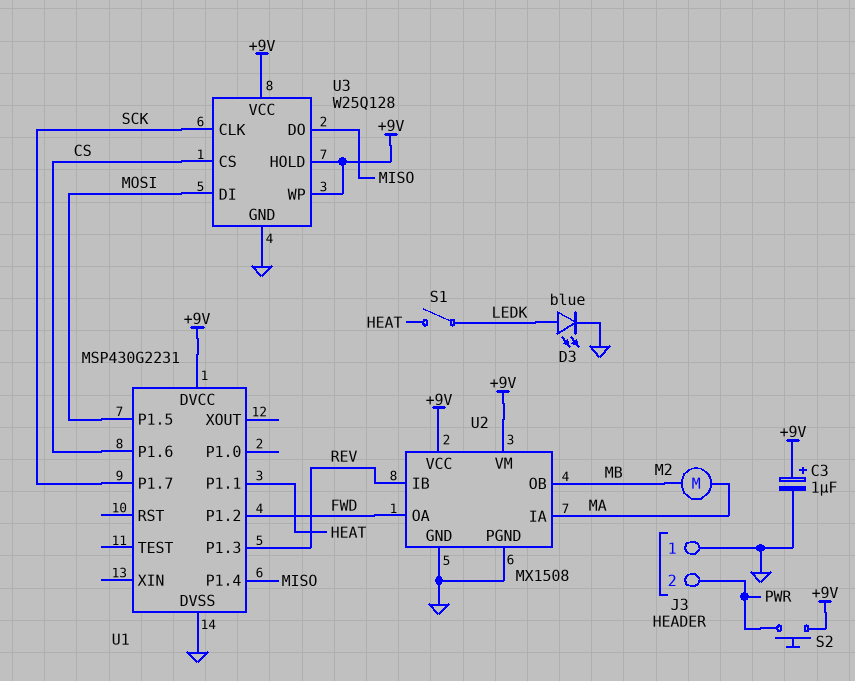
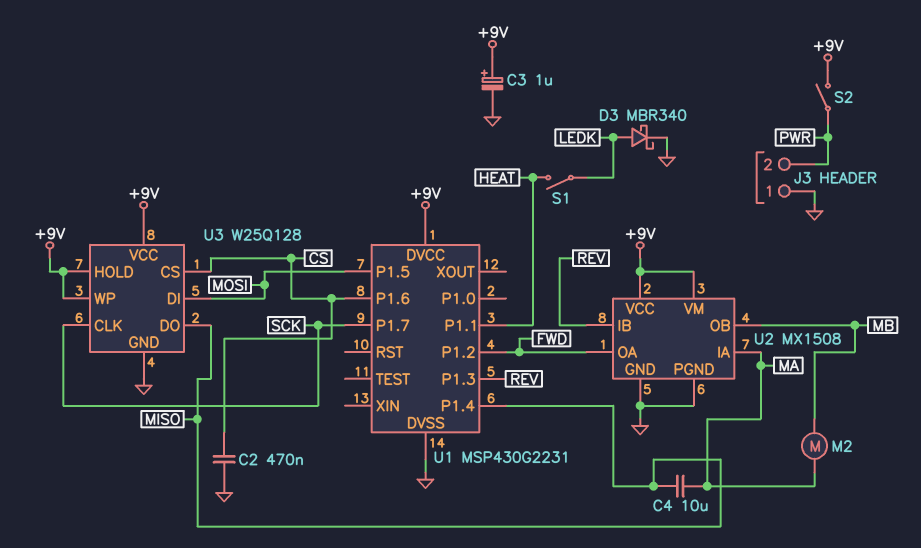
C2: none -> 470nF (CS, GND)
C4: none -> 10uF (MA, MISO)
D3: LED blue (A LEDK, K GND) -> schottky MBR340 (A LEDK, K GND)
S2: button (+9V, PWR) -> switch (+9V, PWR)

